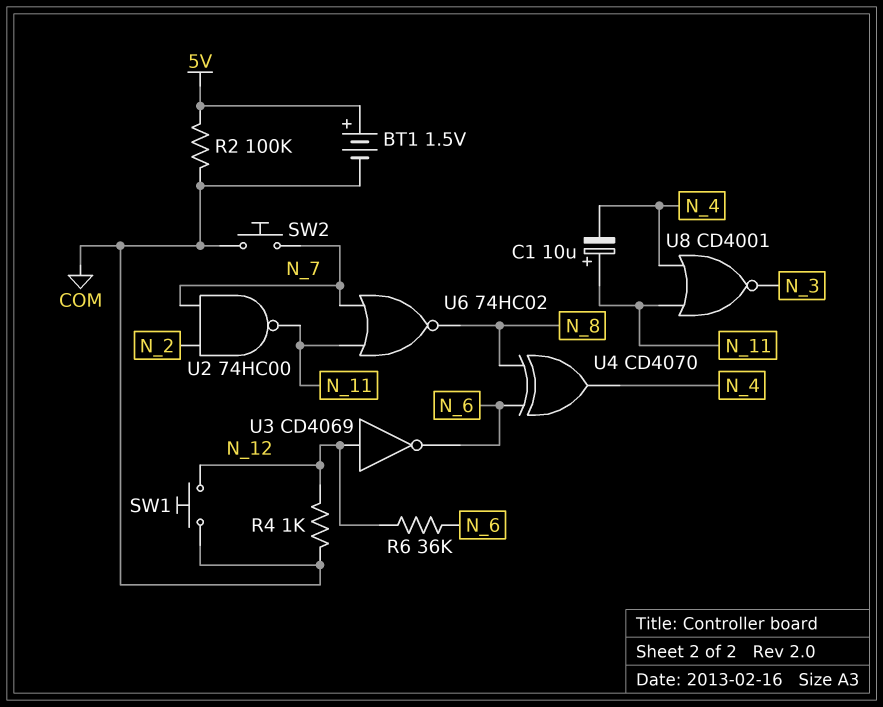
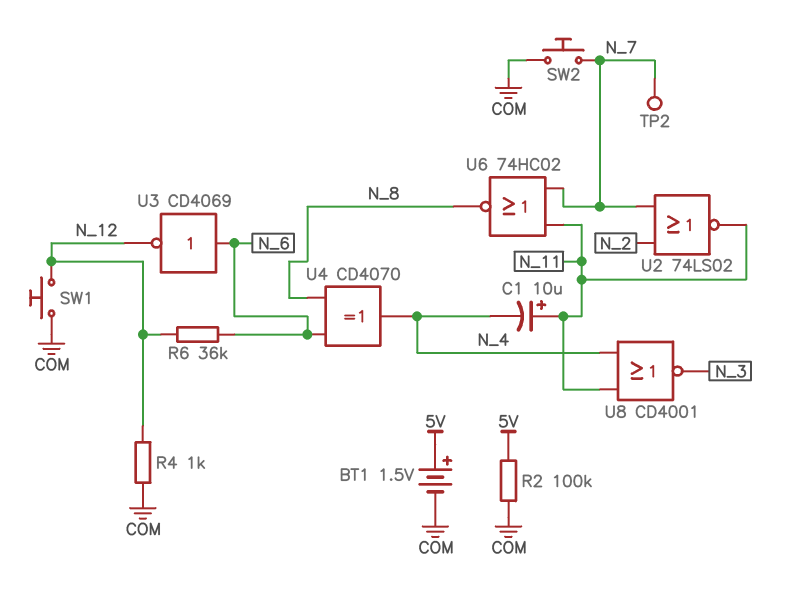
TP2: none -> test point (N_7)
U2: NAND 74HC00 (in N_2, in N_7, out N_11) -> NOR 74LS02 (in N_2, in N_7, out N_11)
U3: NOT CD4069 (in N_12, out N_6) -> NOT CD4069 (in N_6, out N_12)

